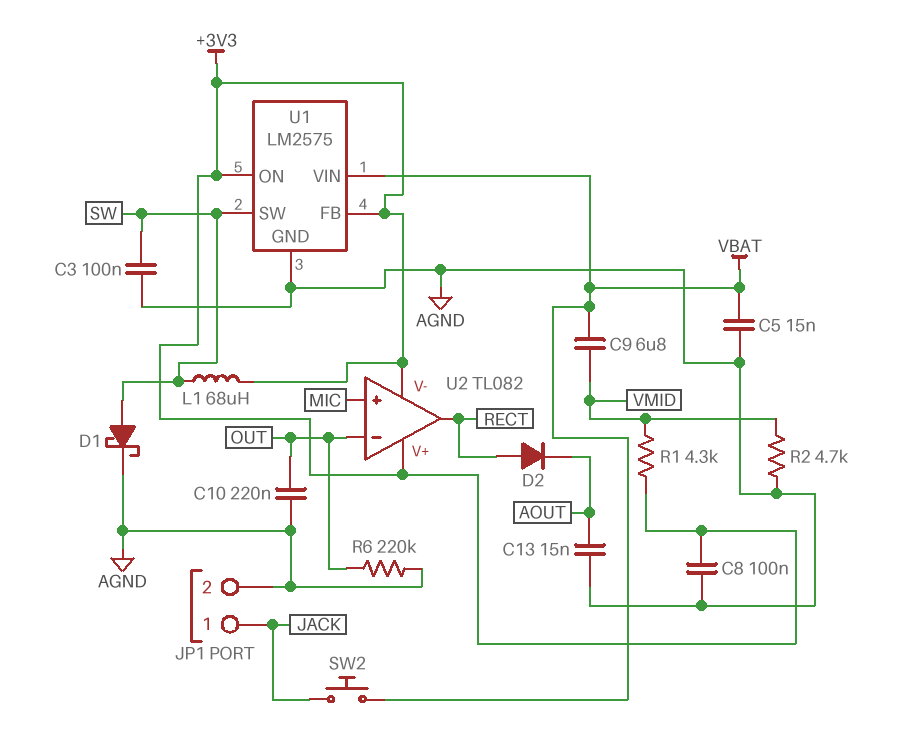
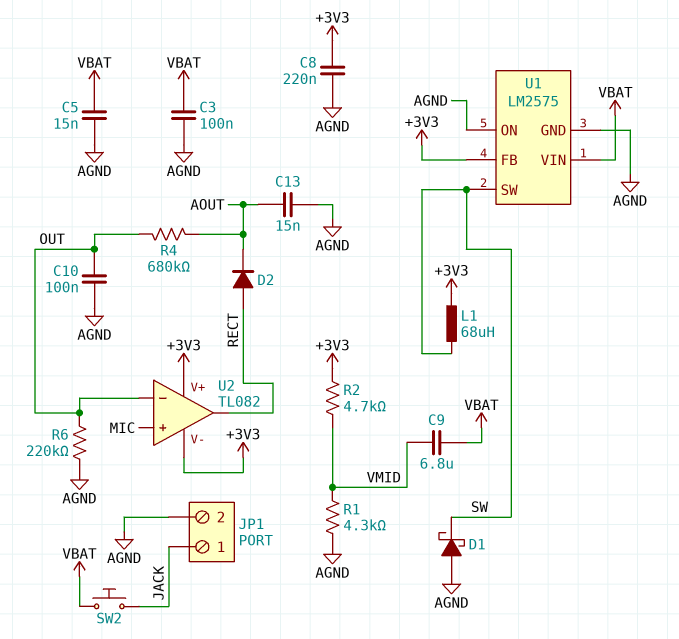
C3: 100nF (AGND, SW) -> 100nF (AGND, VBAT)
C8: 100nF (+3V3, AGND) -> 220nF (+3V3, AGND)
C10: 220nF (AGND, OUT) -> 100nF (AGND, OUT)
D1: schottky (A SW, K AGND) -> schottky (A AGND, K SW)
R1: 4.3k (+3V3, VMID) -> 4.3k (AGND, VMID)
R2: 4.7k (AGND, VMID) -> 4.7k (+3V3, VMID)
R4: none -> 680k (AOUT, OUT)
U1 pin ON: +3V3 -> AGND

